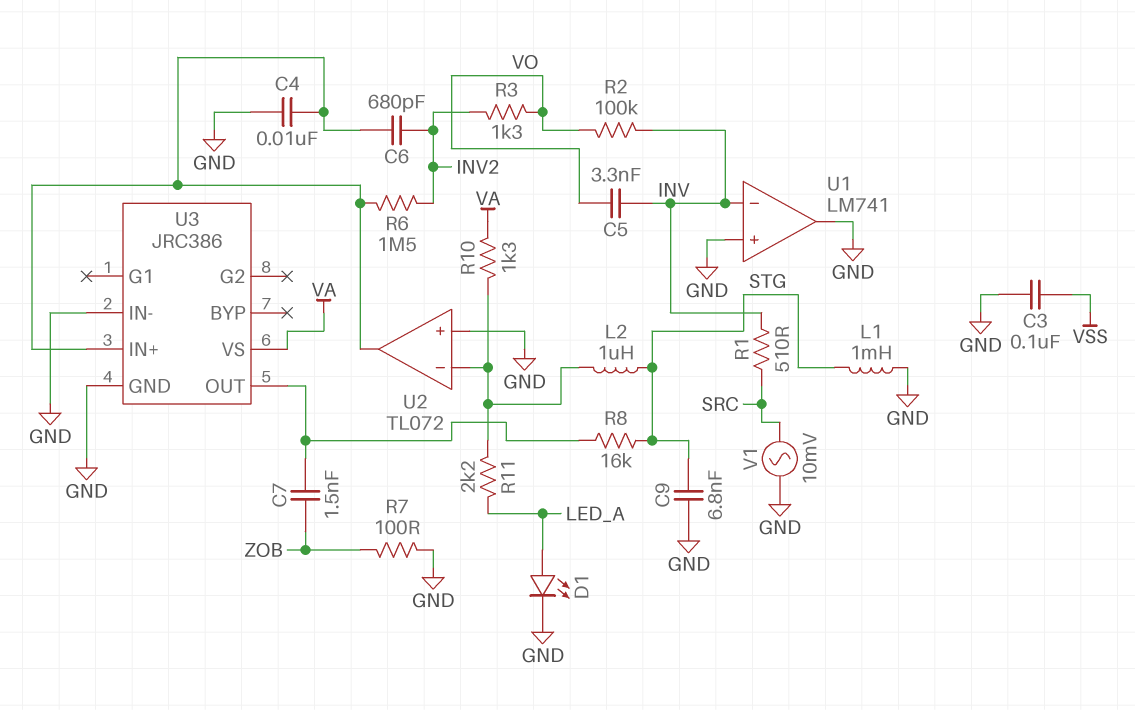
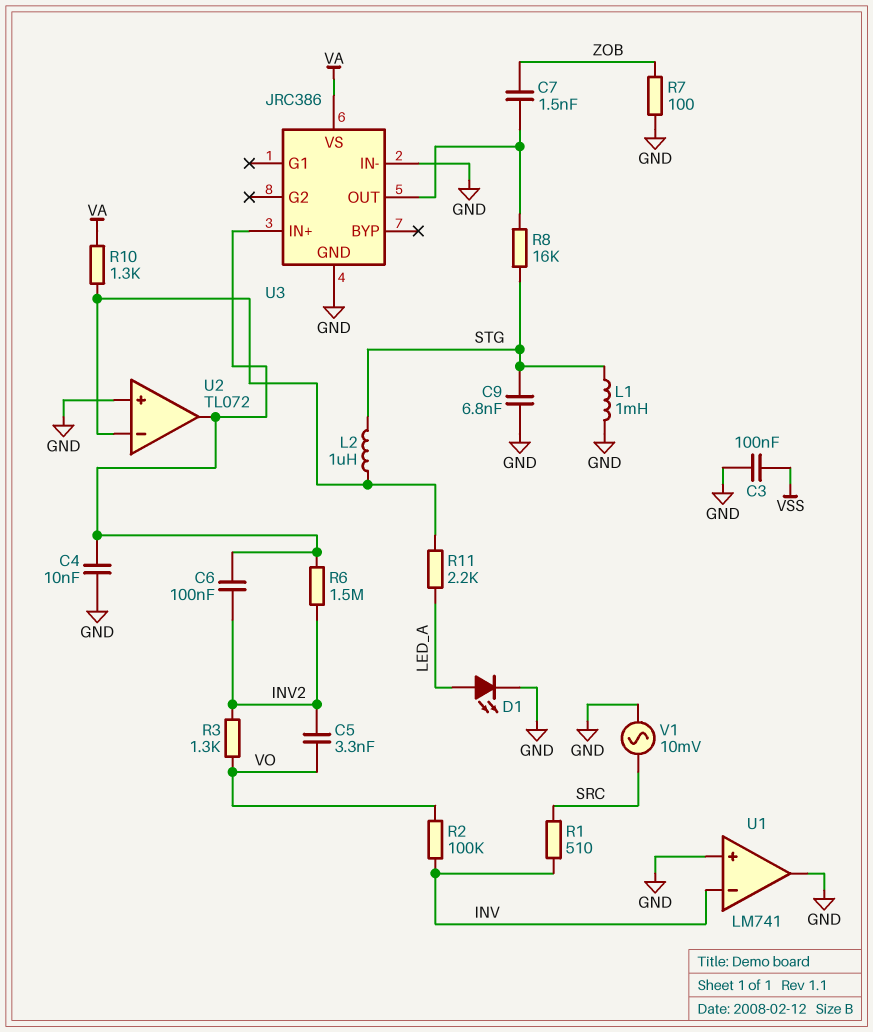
C5: 3.3nF (INV, VO) -> 3.3nF (INV2, VO)
C6: 680pF (INV2, U2/out) -> 100nF (INV2, U2/out)

